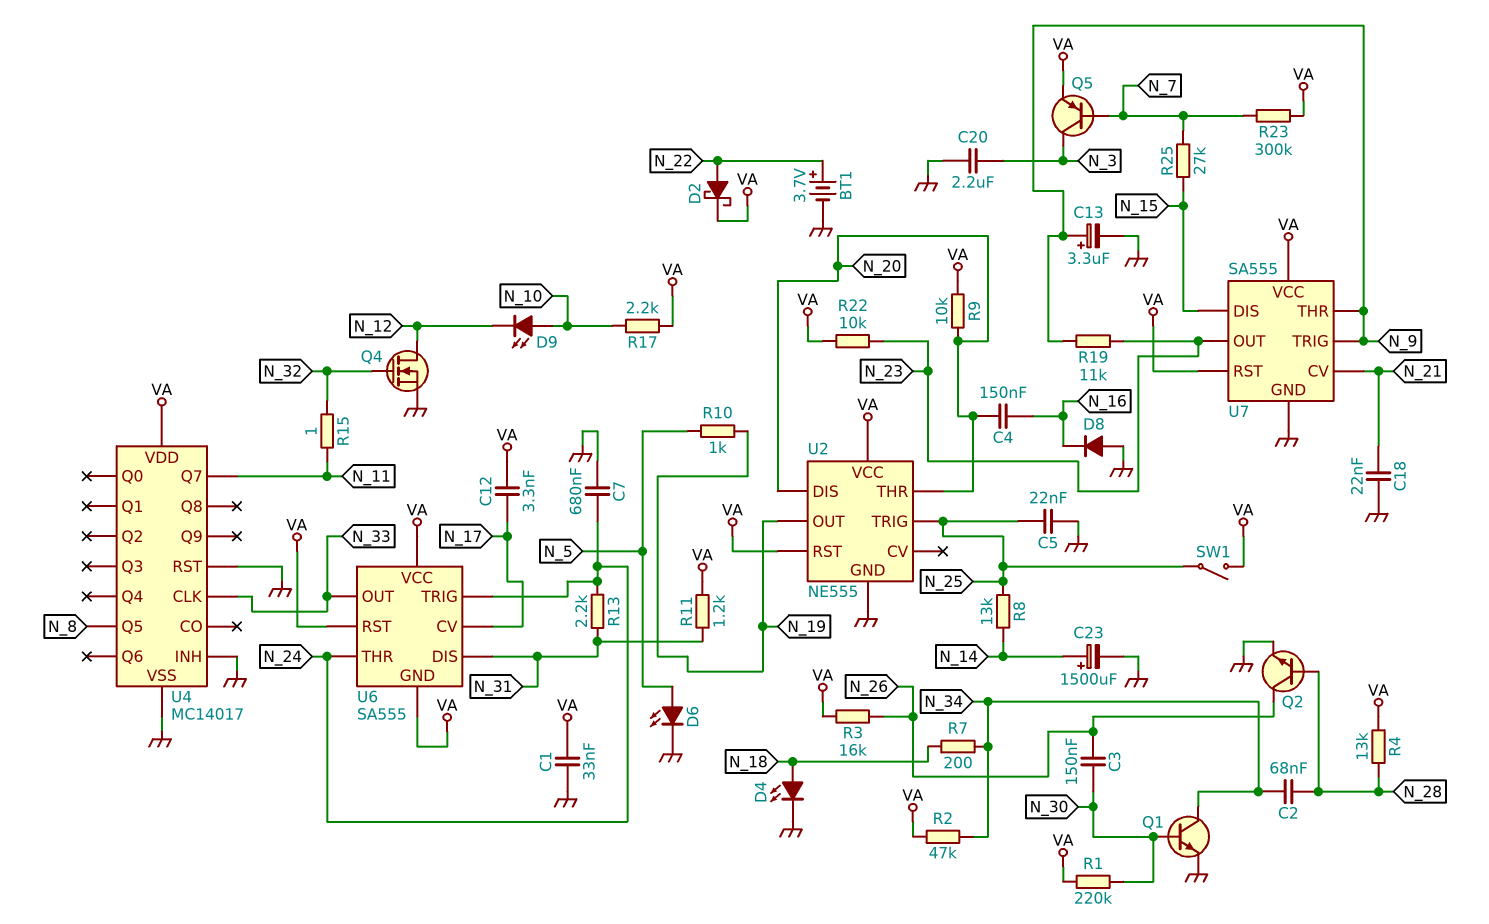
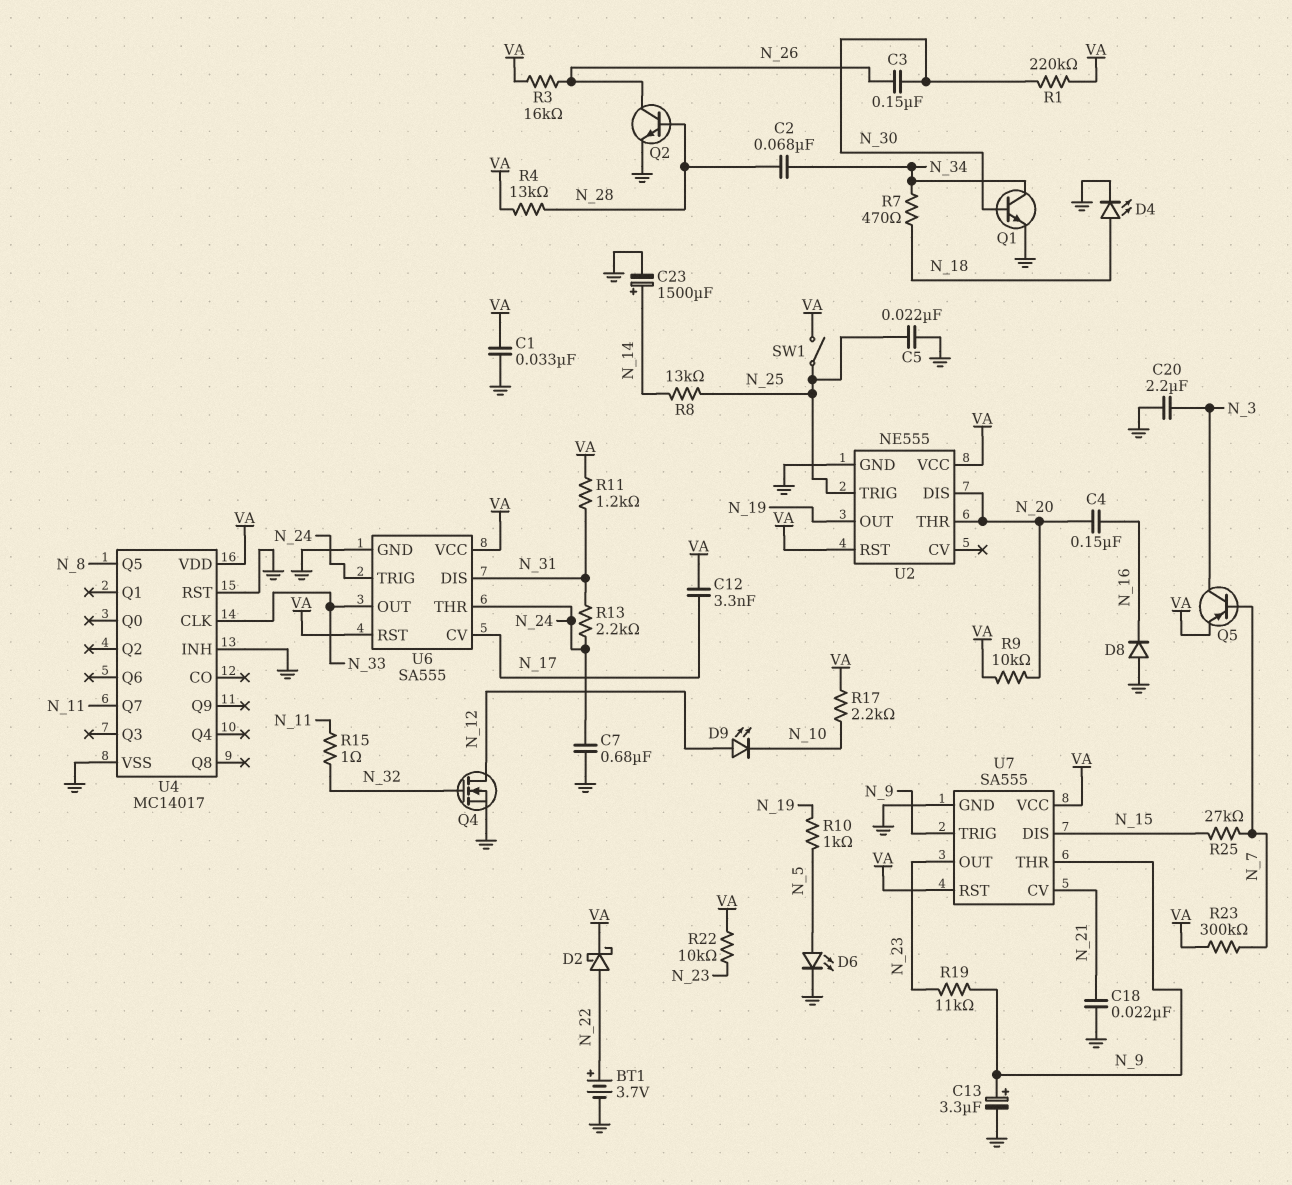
D9: LED (A N_10, K N_12) -> LED (A N_12, K N_10)
R2: 47k (N_34, VA) -> none
R7: 200 (N_18, N_34) -> 470 (N_18, N_34)
U6 pin GND: VA -> GND

